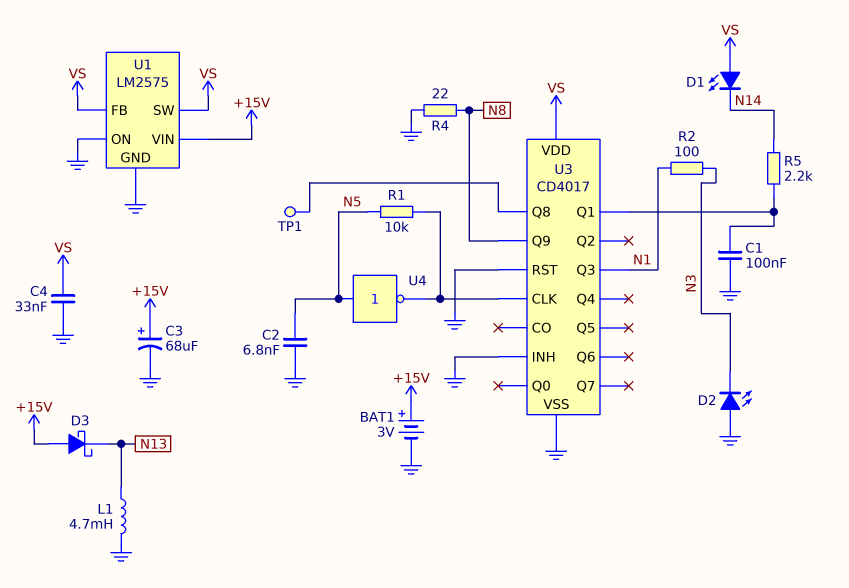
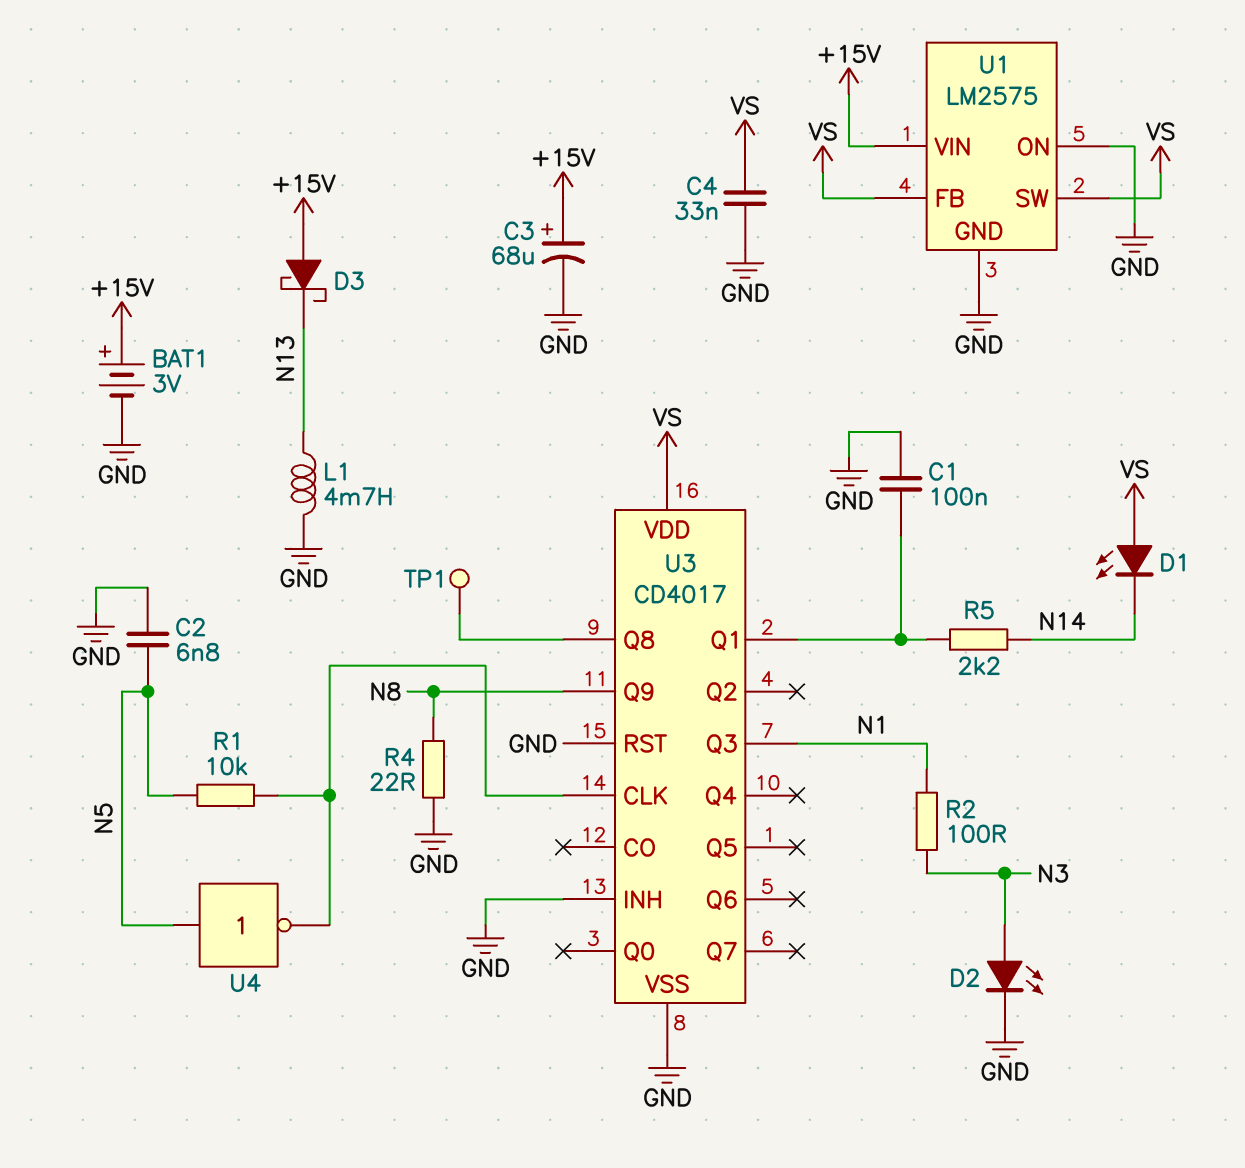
D2: LED (A GND, K N3) -> LED (A N3, K GND)

